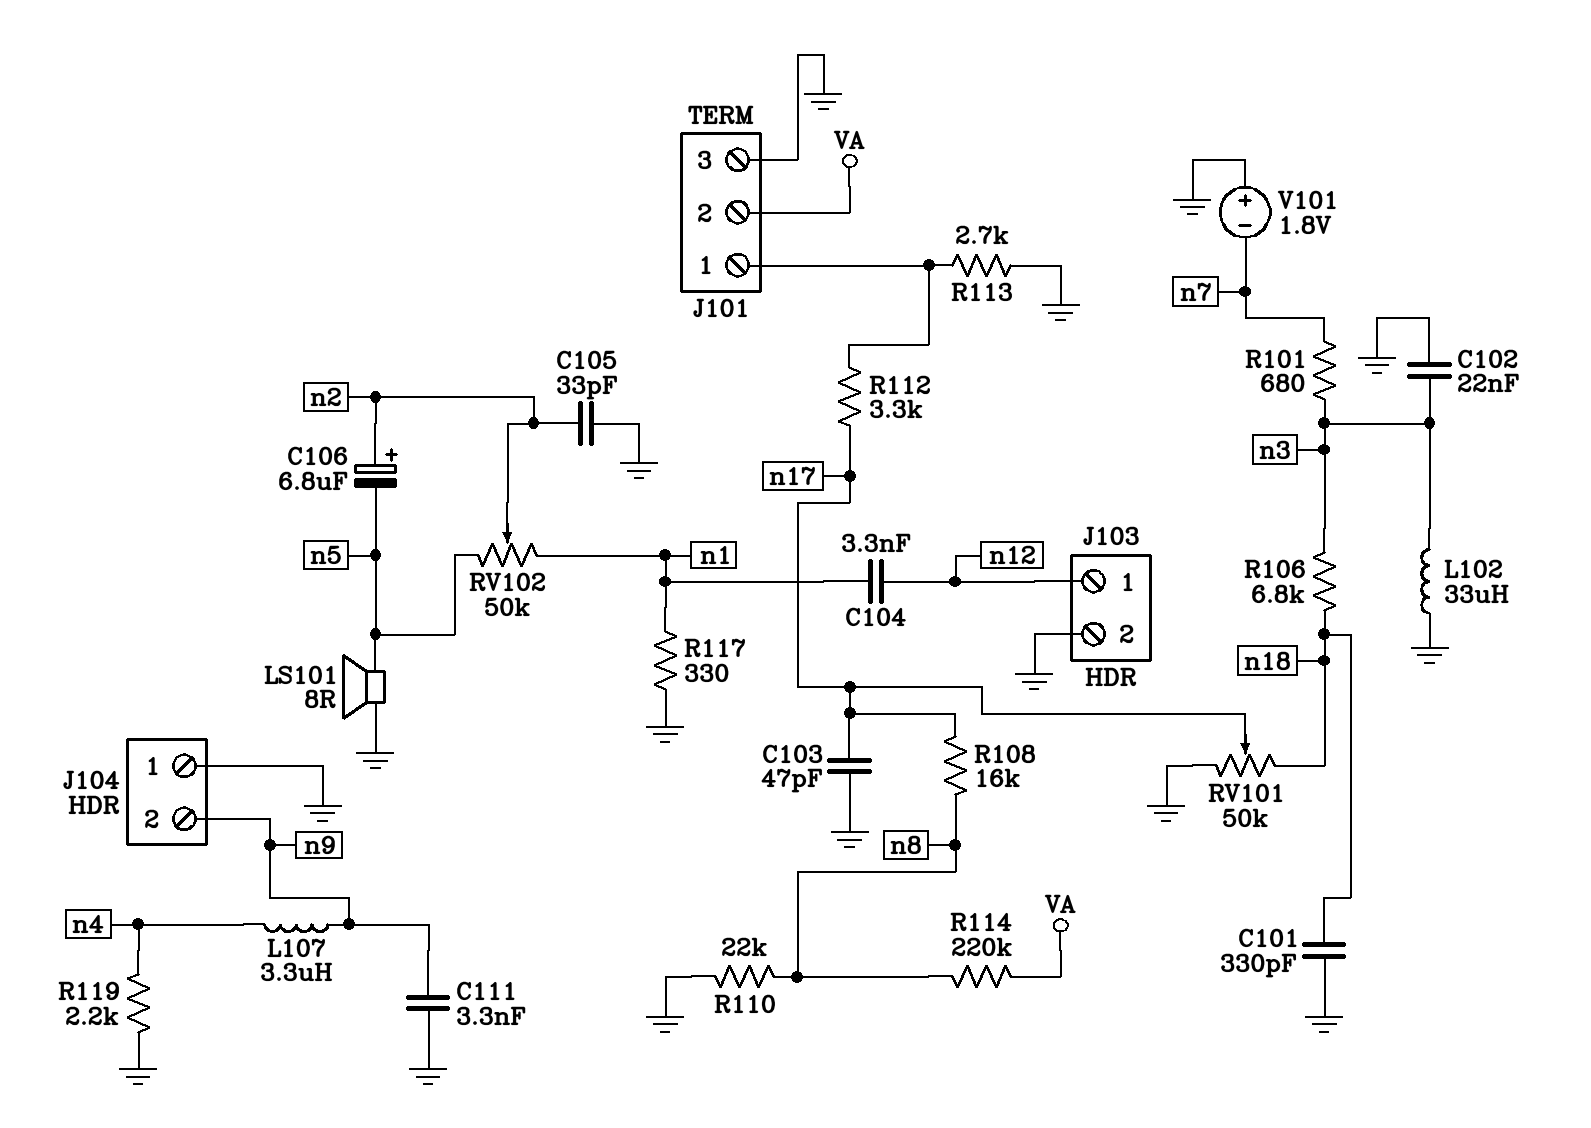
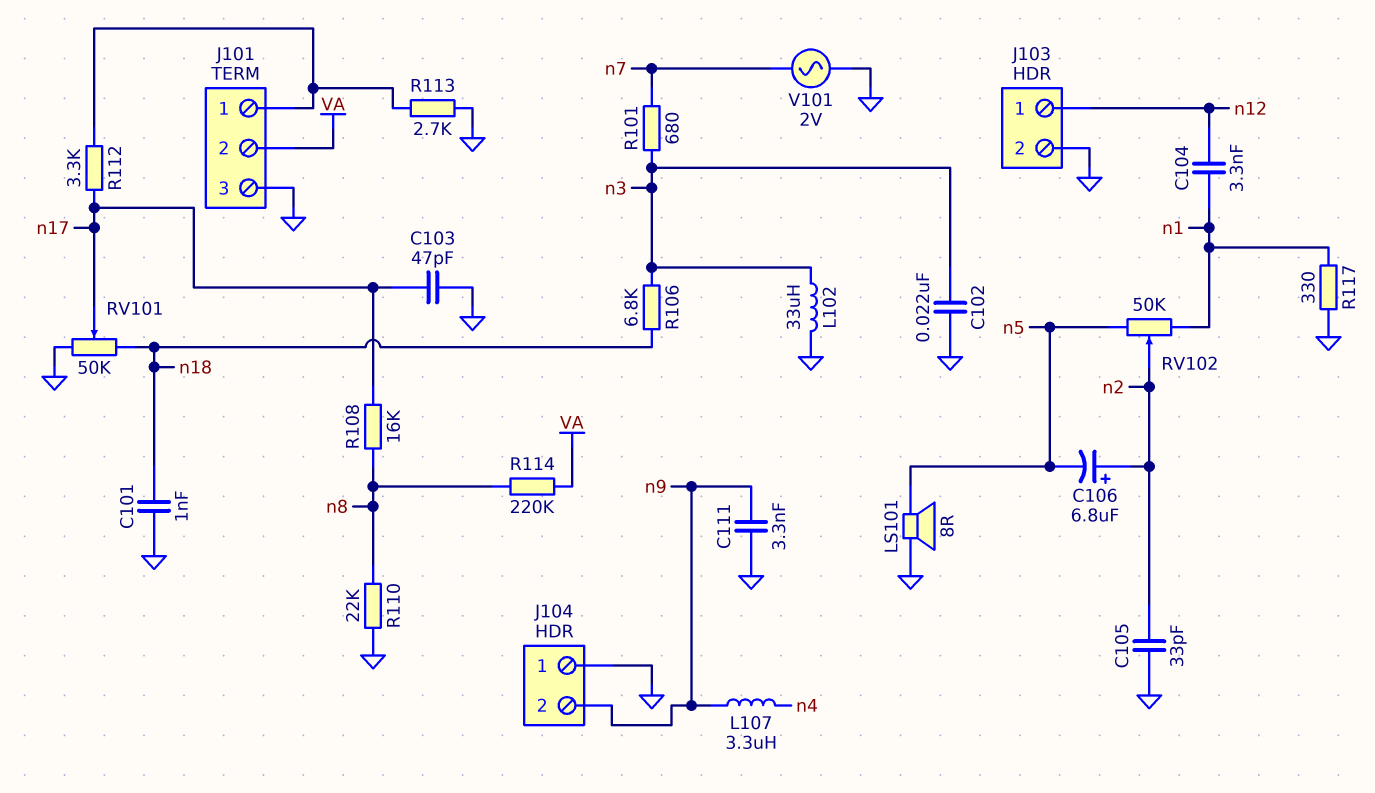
C101: 330pF (GND, n18) -> 1nF (GND, n18)
R119: 2.2k (GND, n4) -> none
V101: 1.8V (plus GND, minus n7) -> AC 2V (GND, n7)

